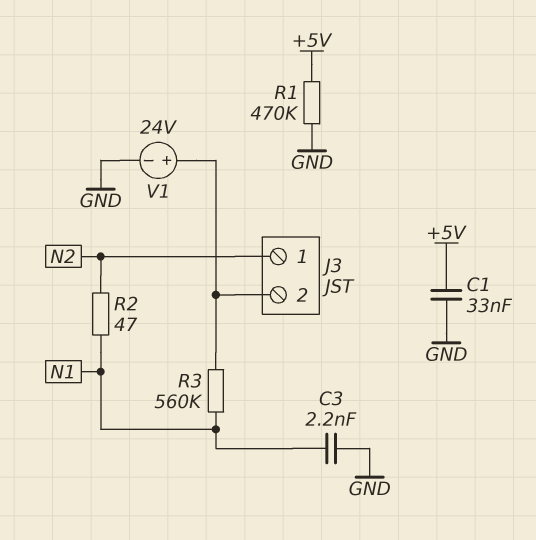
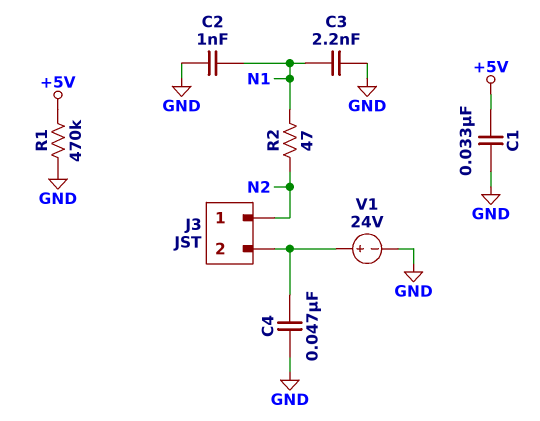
C2: none -> 1nF (GND, N1)
C4: none -> 47nF (GND, J3/2)
R3: 560k (J3/2, N1) -> none

